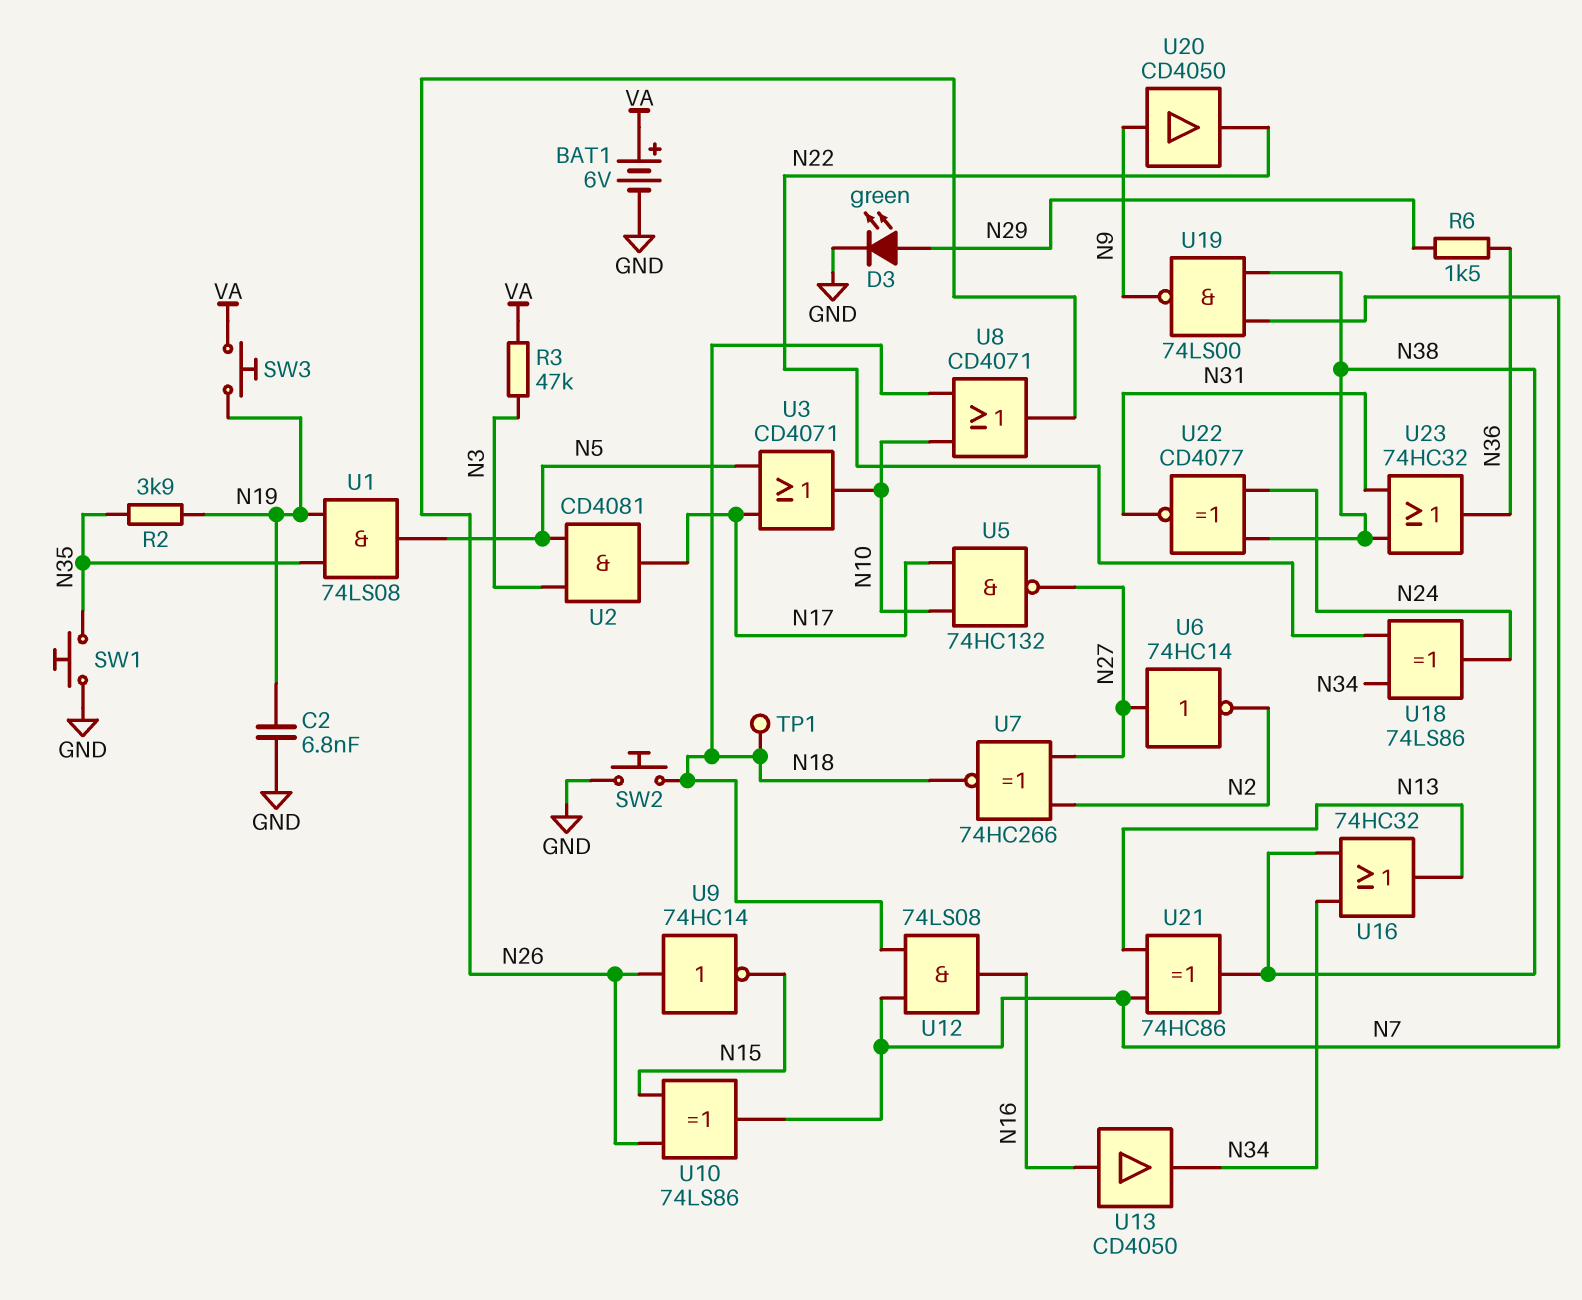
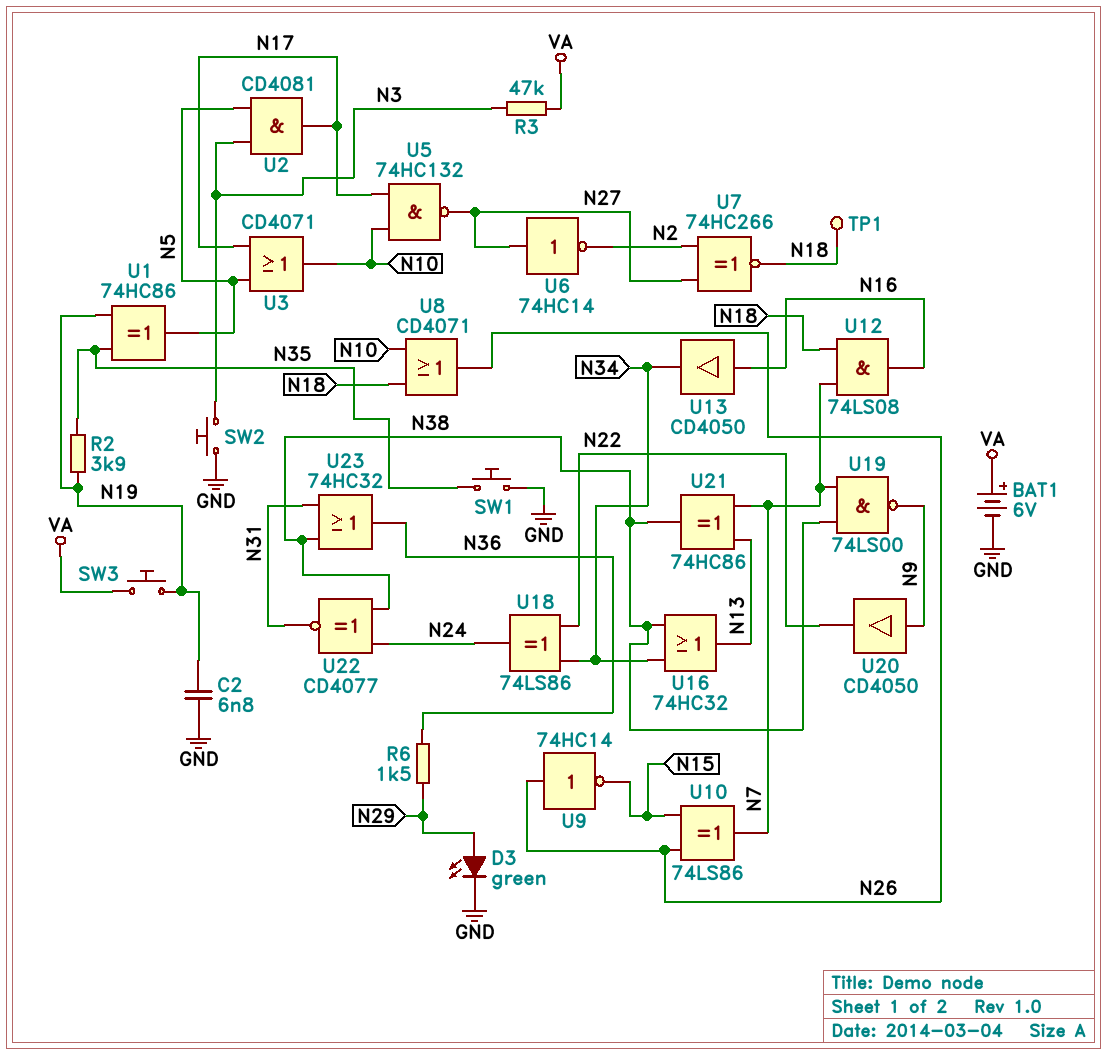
SW2: button (GND, N18) -> button (GND, N3)
U1: AND 74LS08 (in N19, in N35, out N5) -> XOR 74HC86 (in N19, in N35, out N5)

